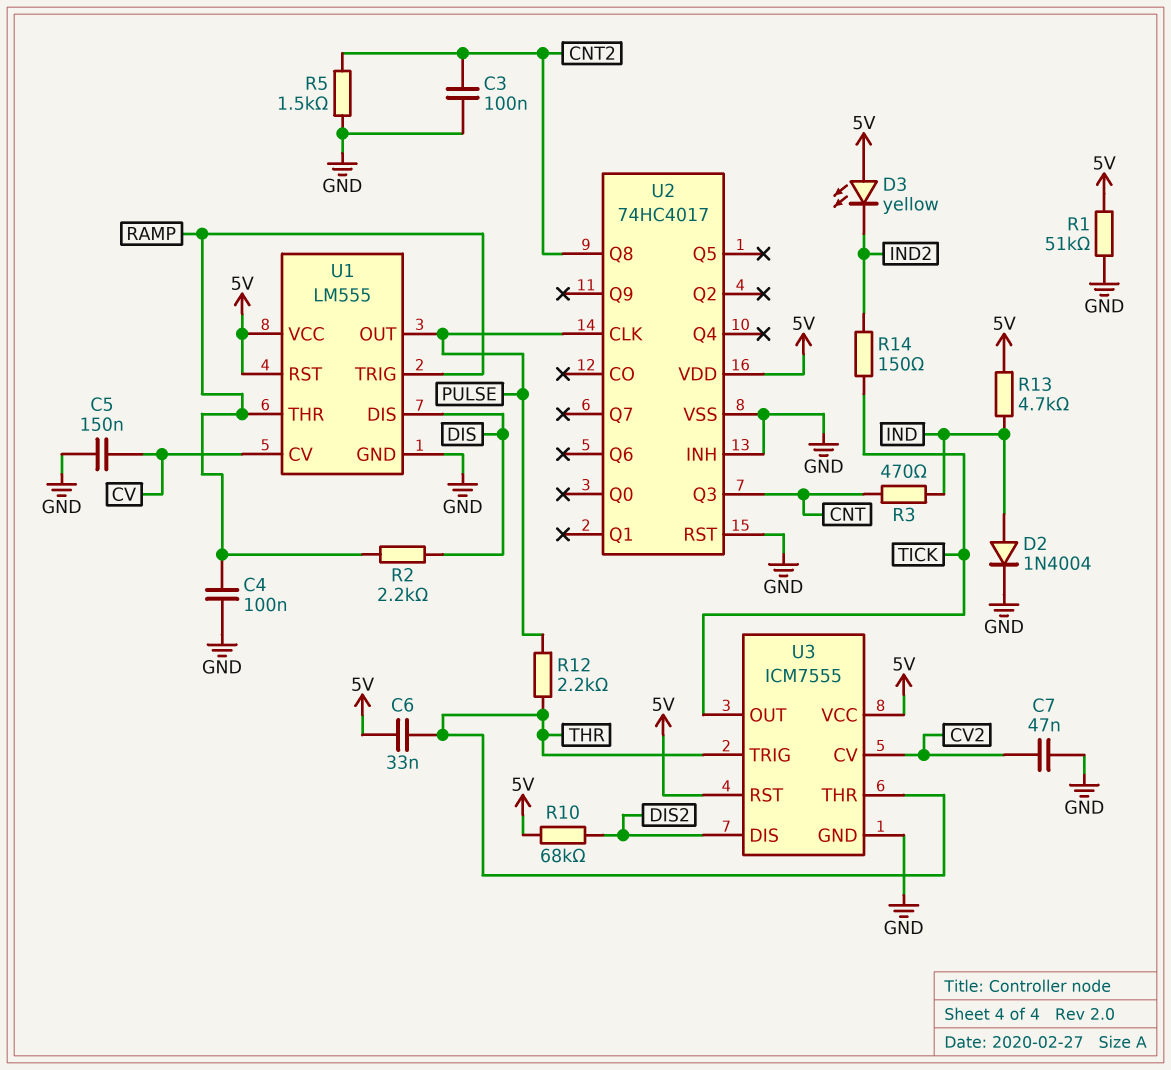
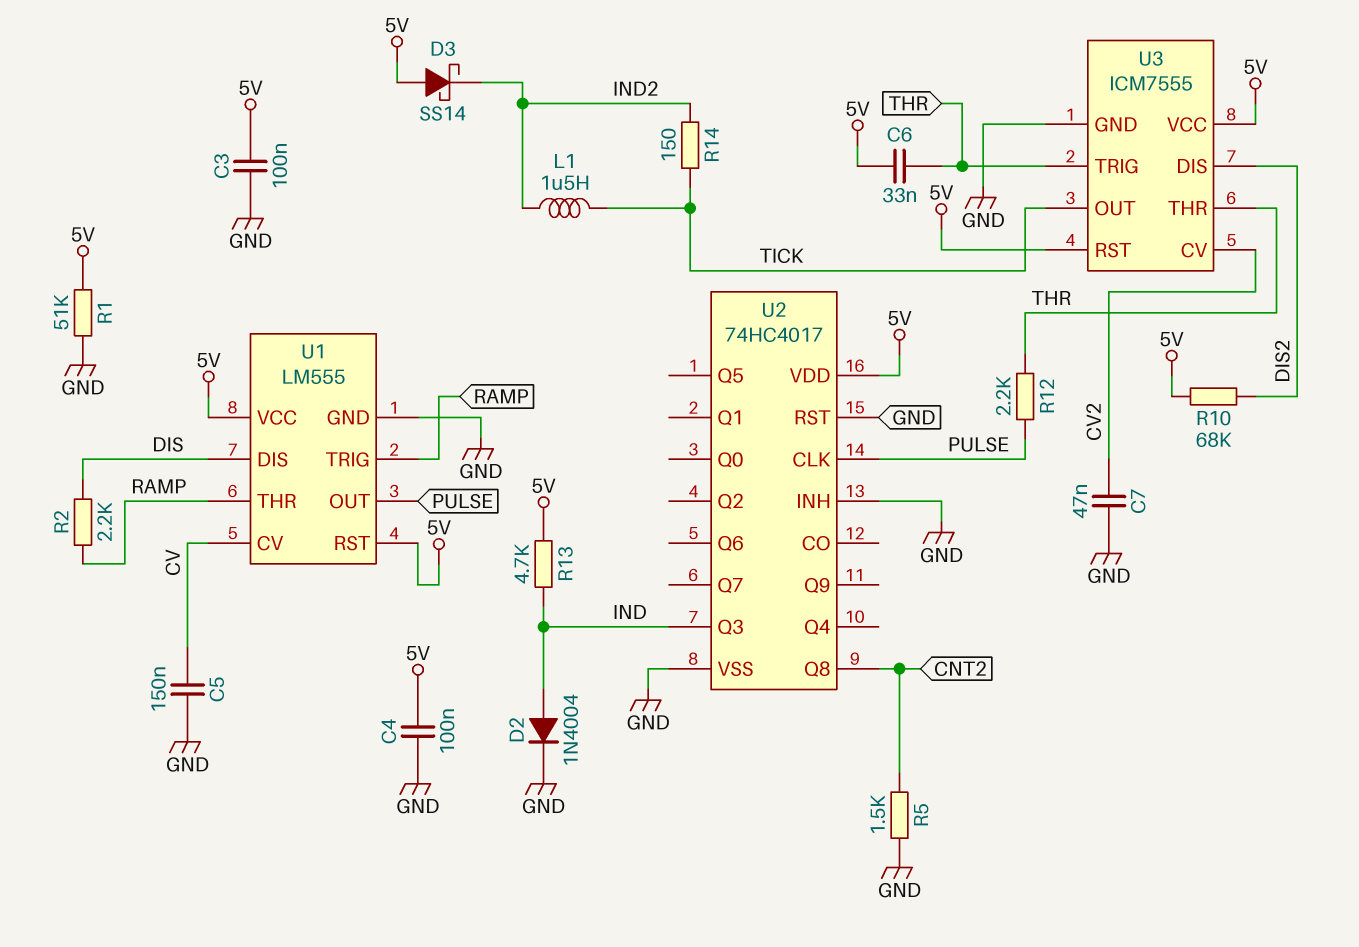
C3: 100nF (CNT2, GND) -> 100nF (5V, GND)
C4: 100nF (GND, RAMP) -> 100nF (5V, GND)
D3: LED yellow (A 5V, K IND2) -> schottky SS14 (A 5V, K IND2)
L1: none -> 1.5uH (IND2, TICK)
R3: 470 (CNT, IND) -> none
U2 pin Q3: CNT -> IND

